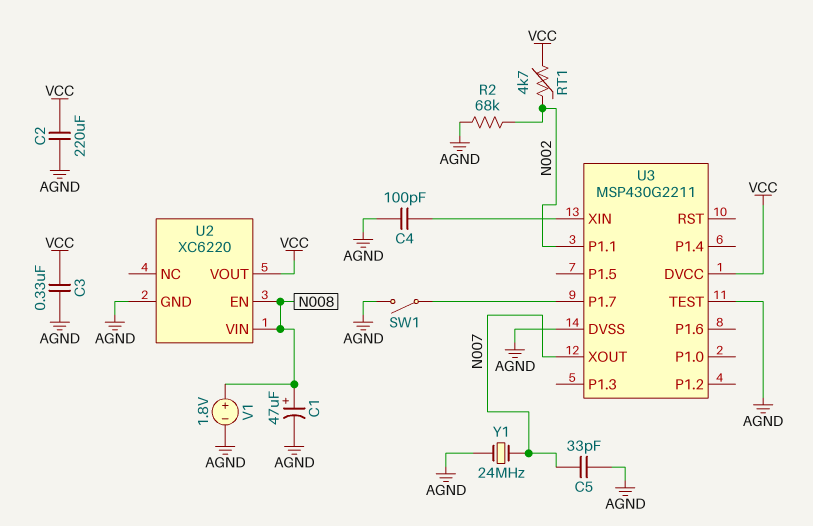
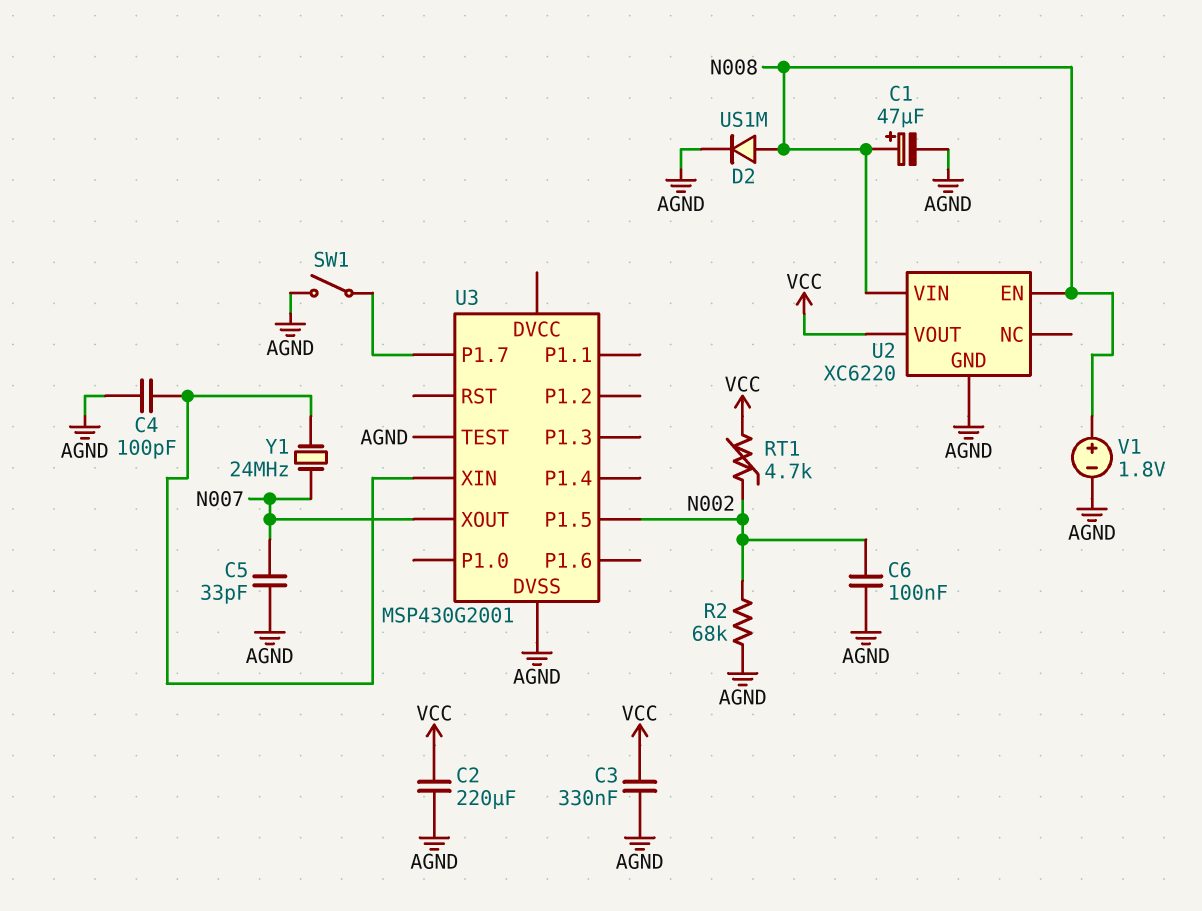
C6: none -> 100nF (AGND, N002)
D2: none -> diode US1M (A N008, K AGND)
U3: MSP430G2211 -> MSP430G2001
U3 pin DVCC: VCC -> none
U3 pin P1.1: N002 -> none
U3 pin P1.5: none -> N002
Y1: 24MHz (AGND, N007) -> 24MHz (N007, U3/XIN)

